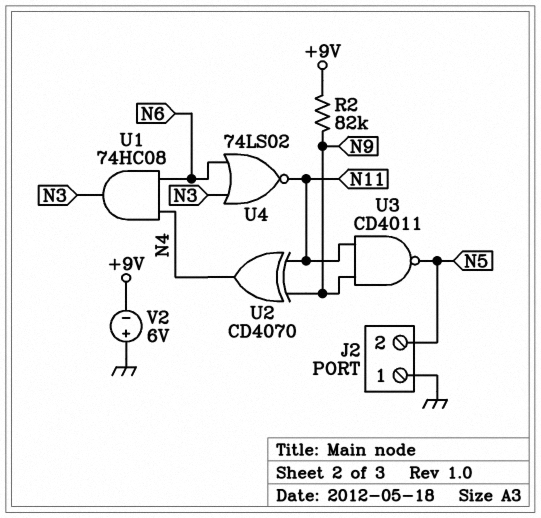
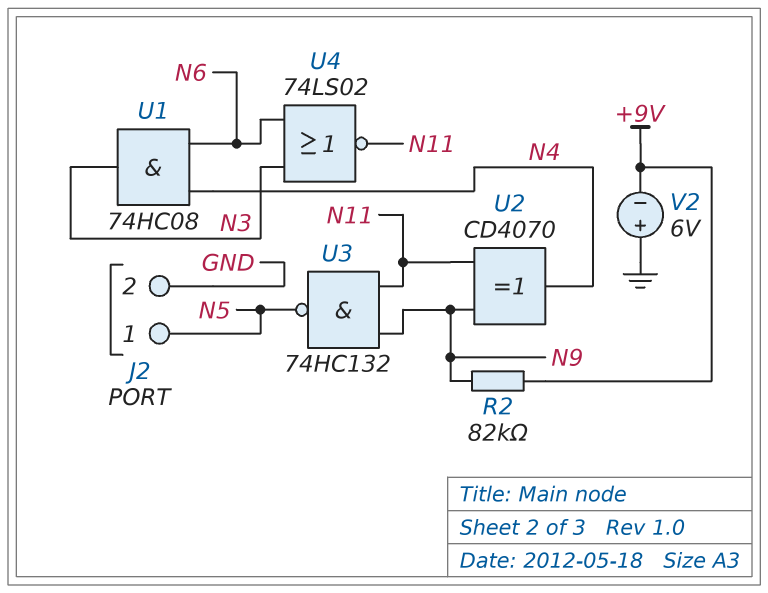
J2 pin 1: GND -> N5
J2 pin 2: N5 -> GND
U3: NAND CD4011 (in N9, in N11, out N5) -> NAND 74HC132 (in N9, in N11, out N5)

